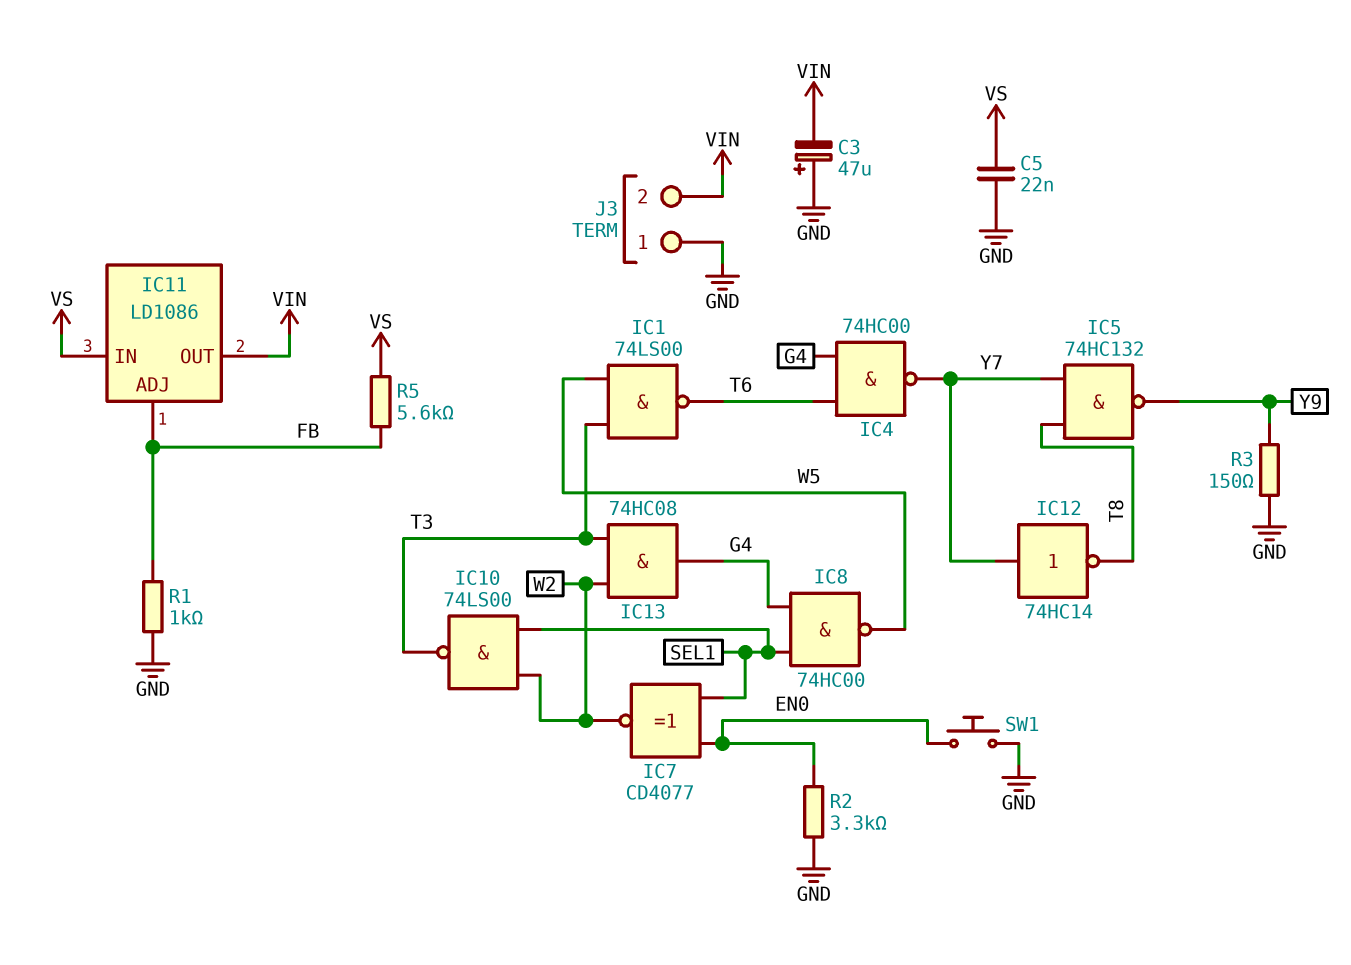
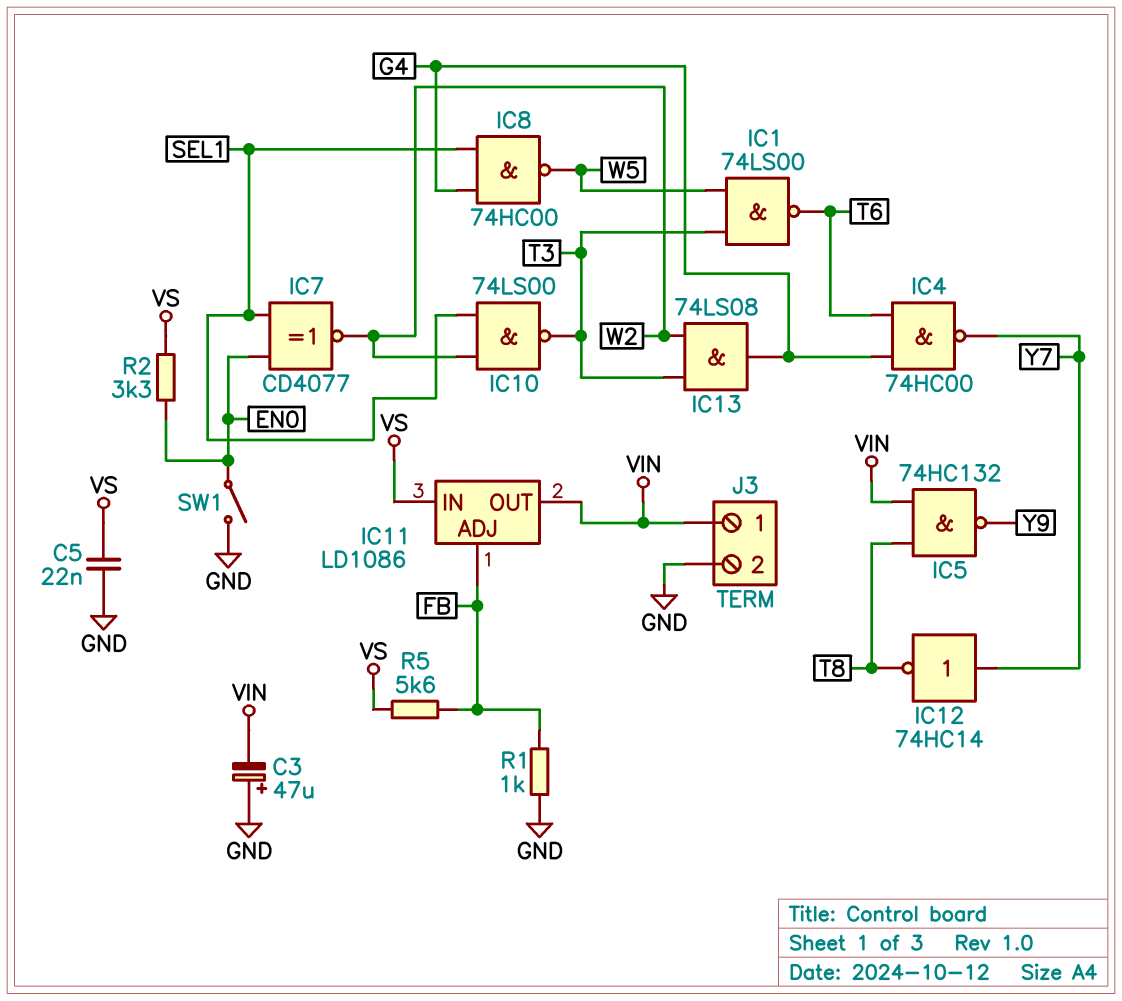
IC5: NAND 74HC132 (in T8, in Y7, out Y9) -> NAND 74HC132 (in T8, in VIN, out Y9)
IC13: AND 74HC08 (in T3, in W2, out G4) -> AND 74LS08 (in T3, in W2, out G4)
J3 pin 1: GND -> VIN
J3 pin 2: VIN -> GND
R2: 3.3k (EN0, GND) -> 3.3k (EN0, VS)
R3: 150 (GND, Y9) -> none
SW1: button (EN0, GND) -> switch (EN0, GND)

